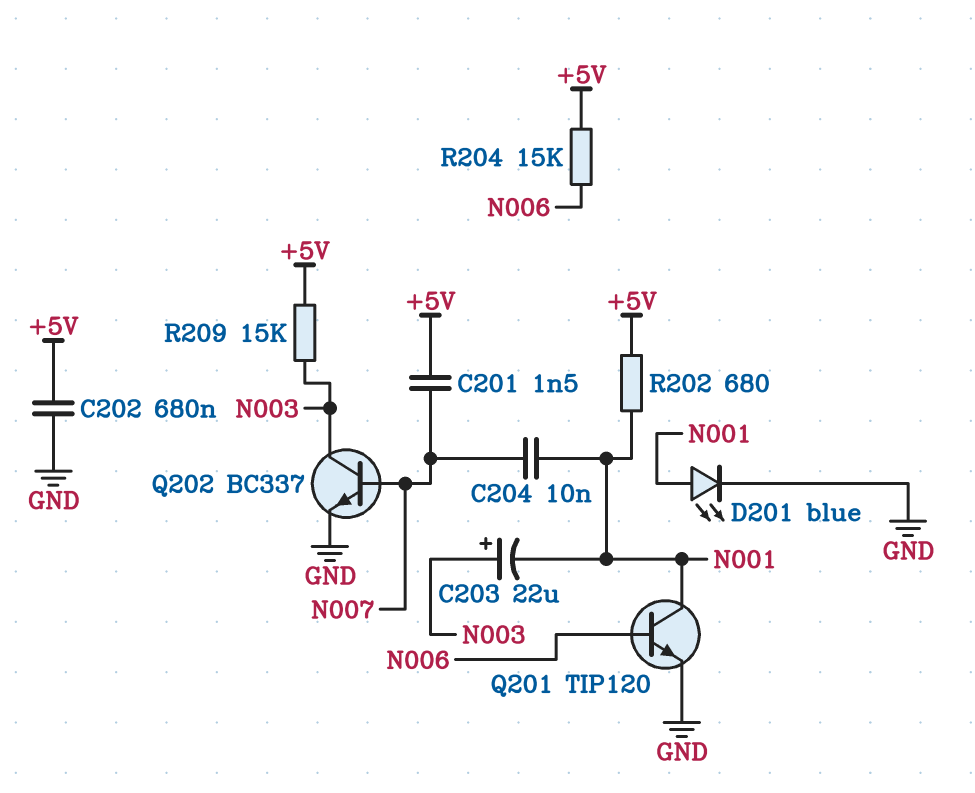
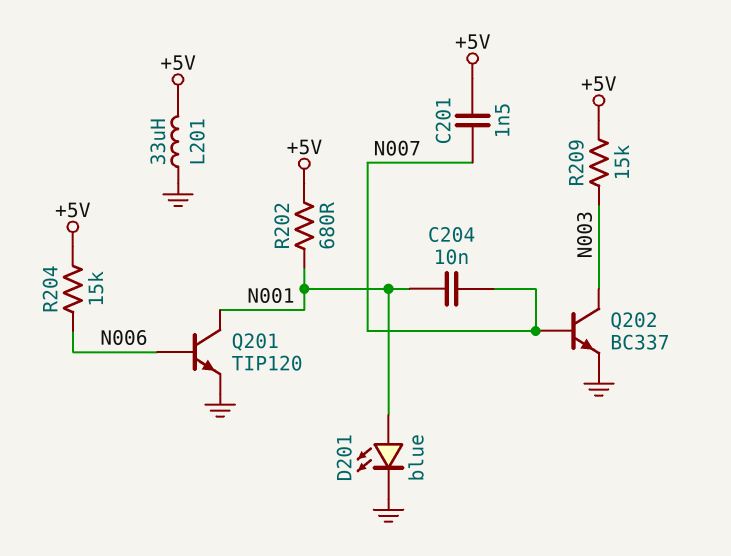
C202: 680nF (+5V, GND) -> none
C203: 22uF (plus N003, minus N001) -> none
L201: none -> 33uH (+5V, GND)

